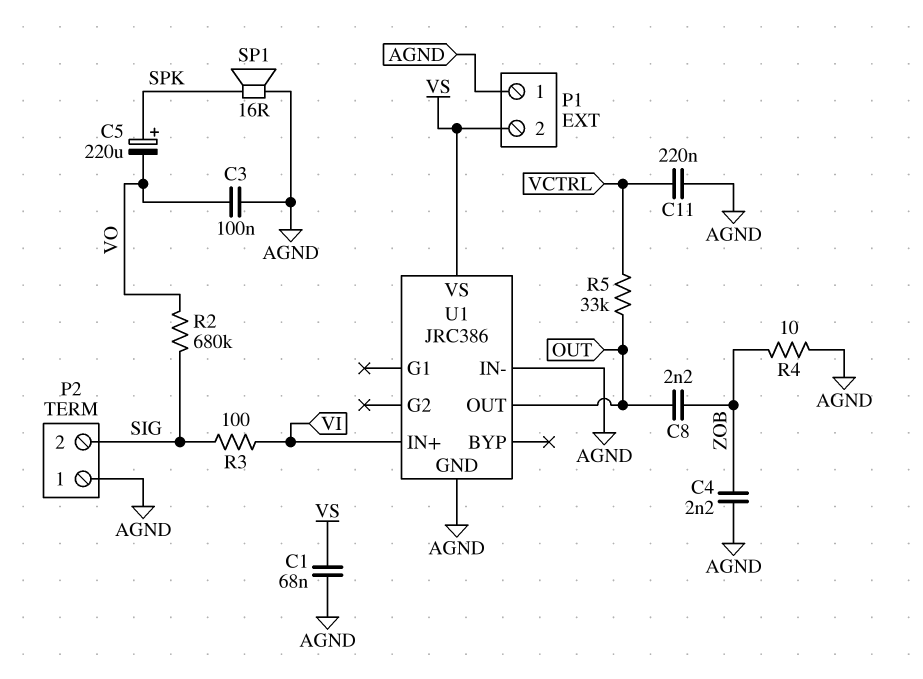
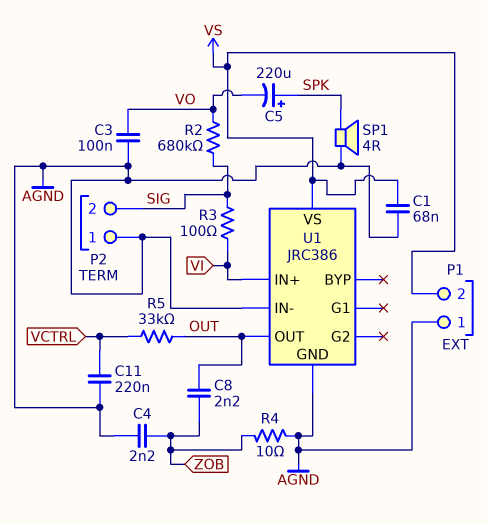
SP1: speaker 16R (AGND, SPK) -> speaker 4R (AGND, SPK)

